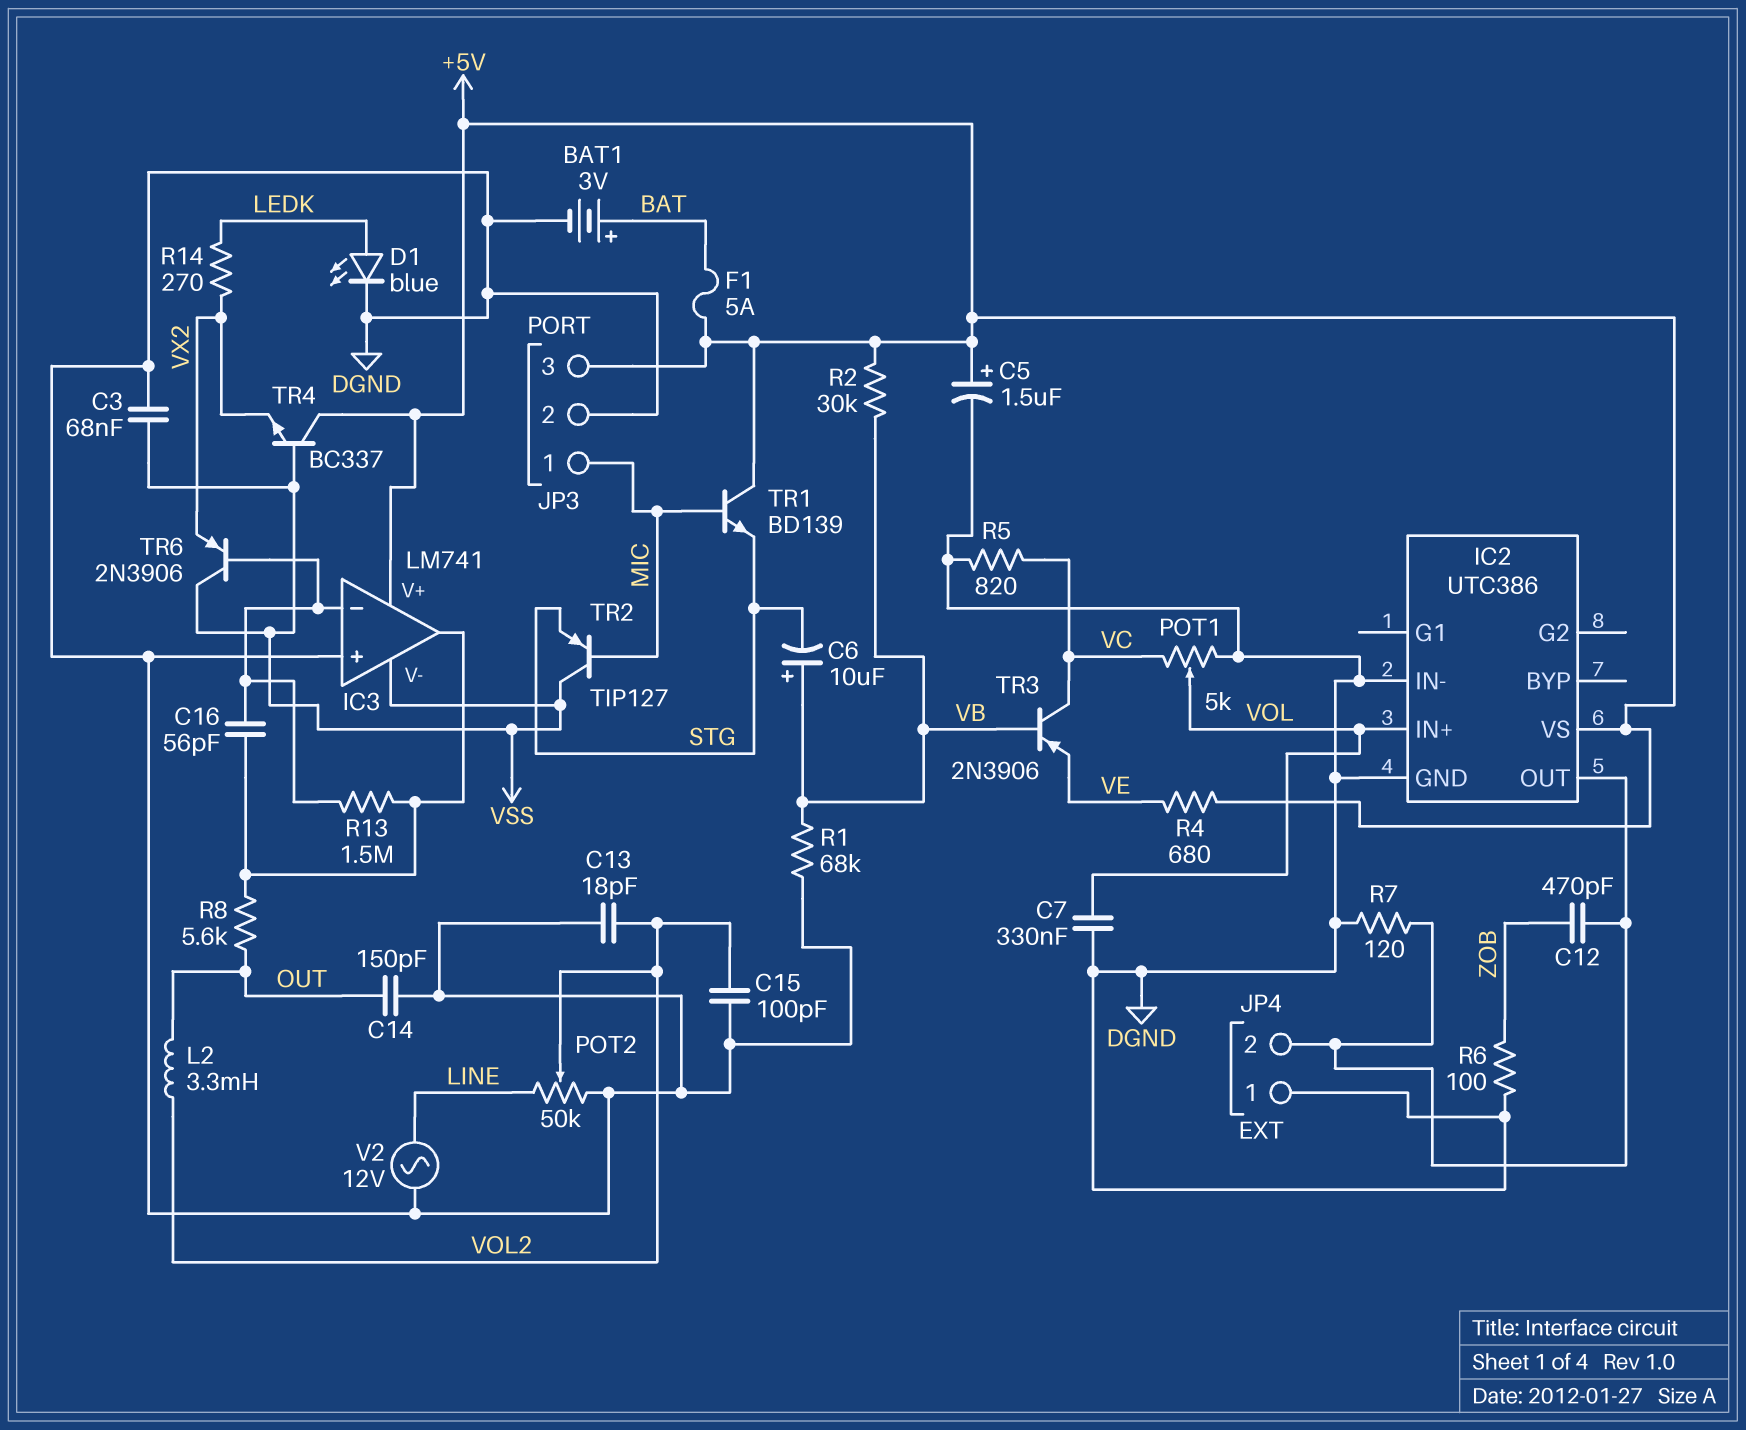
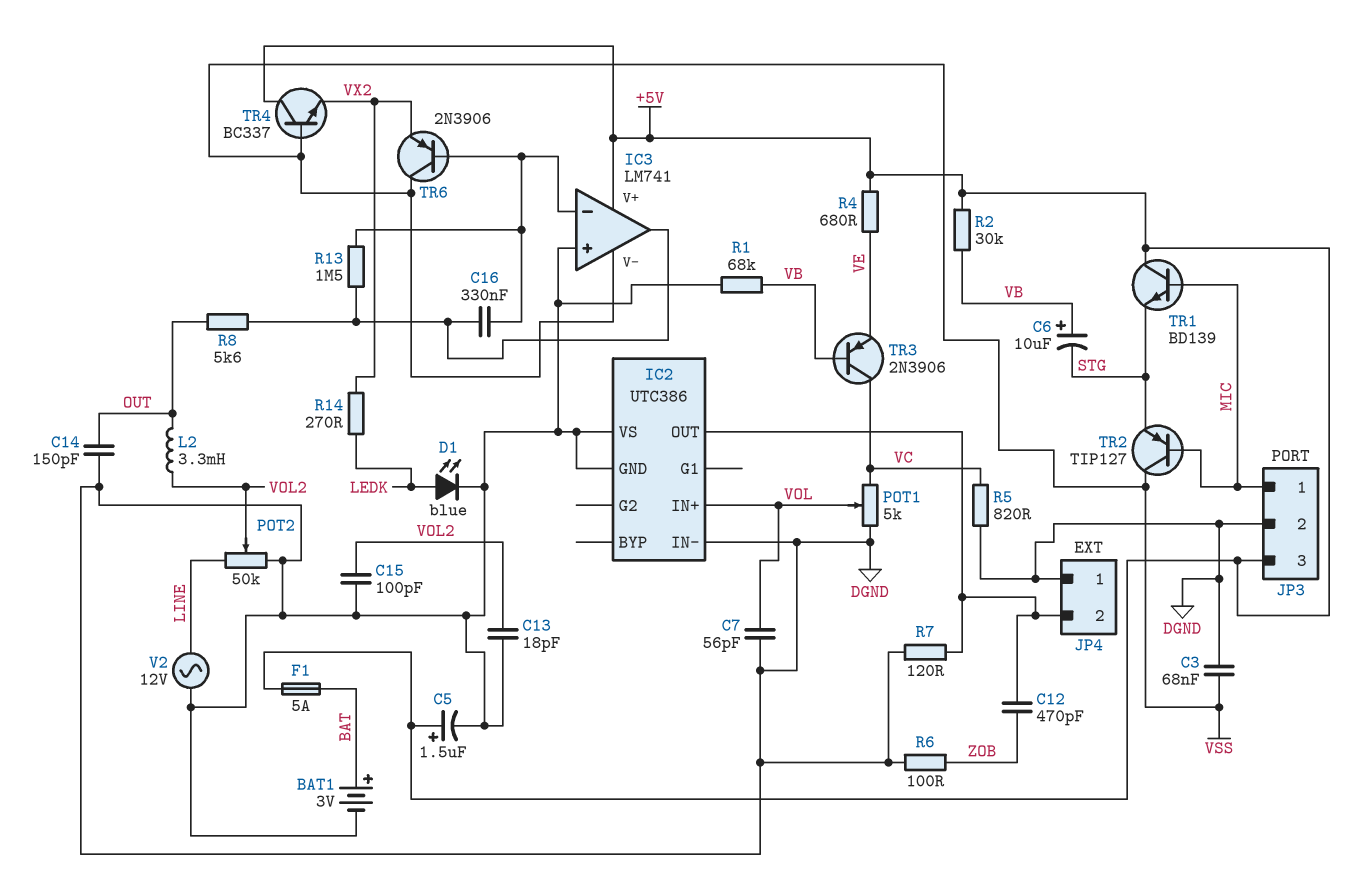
C7: 330nF (DGND, VOL) -> 56pF (DGND, VOL)
C16: 56pF (IC3/in-, IC3/out) -> 330nF (IC3/in-, IC3/out)
IC2 pin VS: +5V -> DGND

